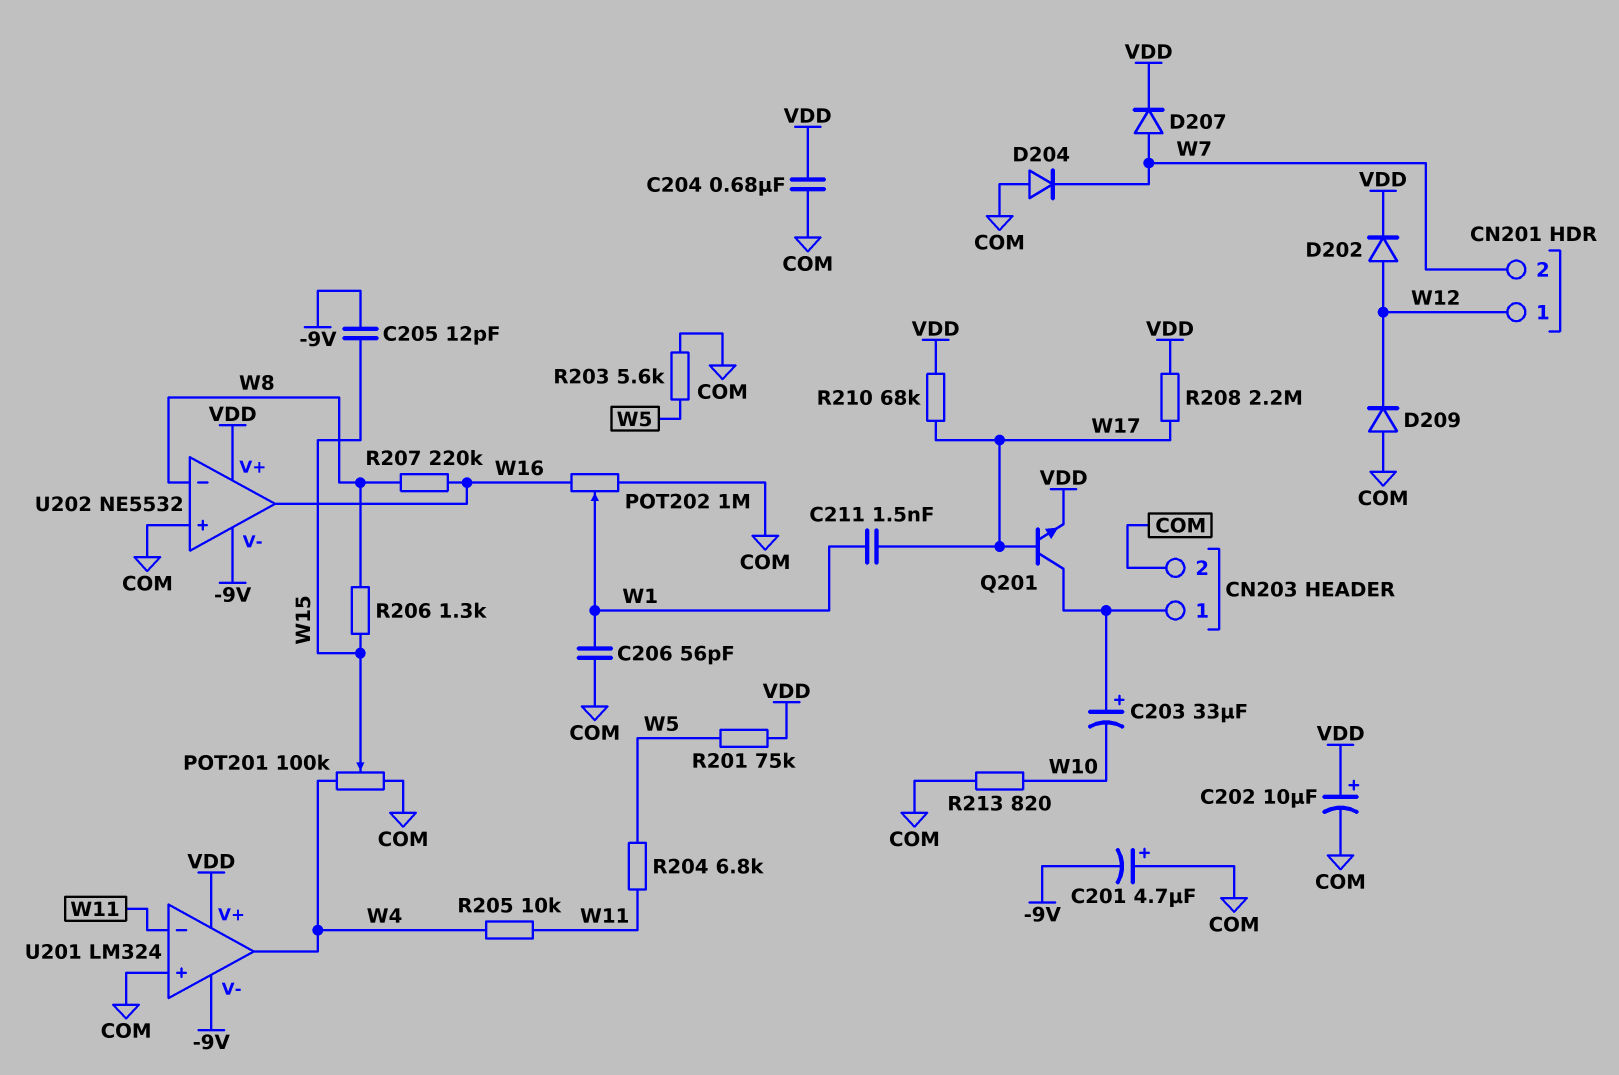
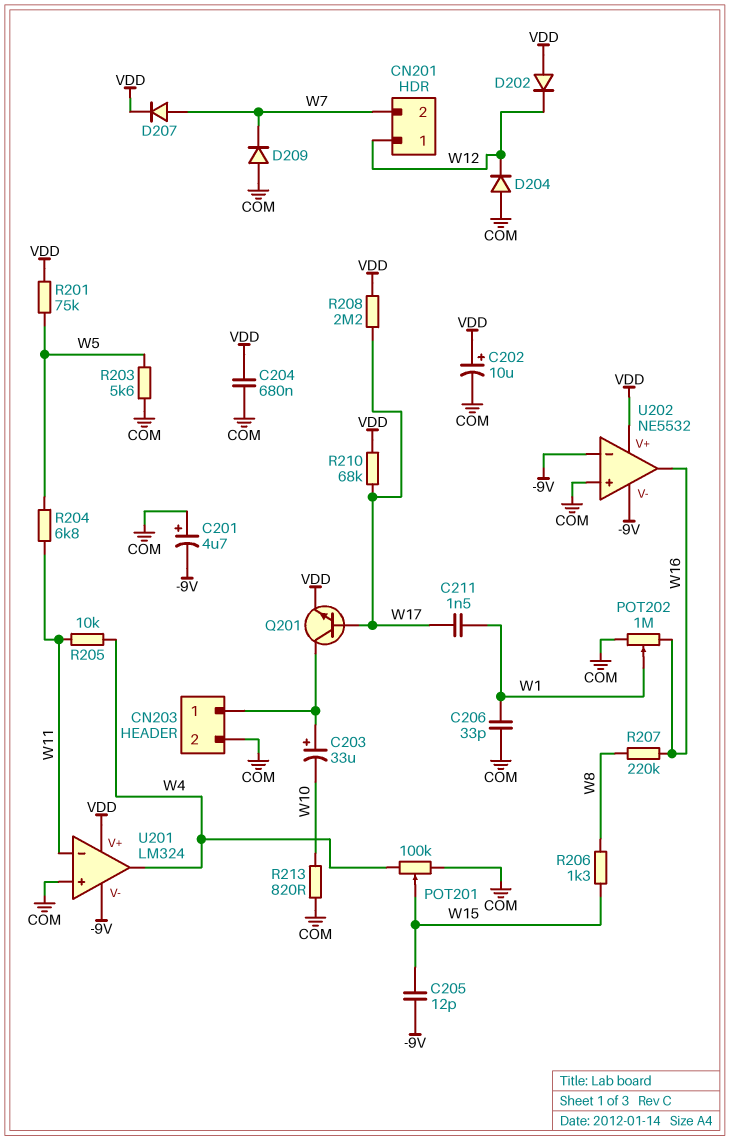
C206: 56pF (COM, W1) -> 33pF (COM, W1)
D202: diode (A W12, K VDD) -> diode (A VDD, K W12)
D204: diode (A COM, K W7) -> diode (A COM, K W12)
D209: diode (A COM, K W12) -> diode (A COM, K W7)
U202 pin in-: W8 -> -9V

